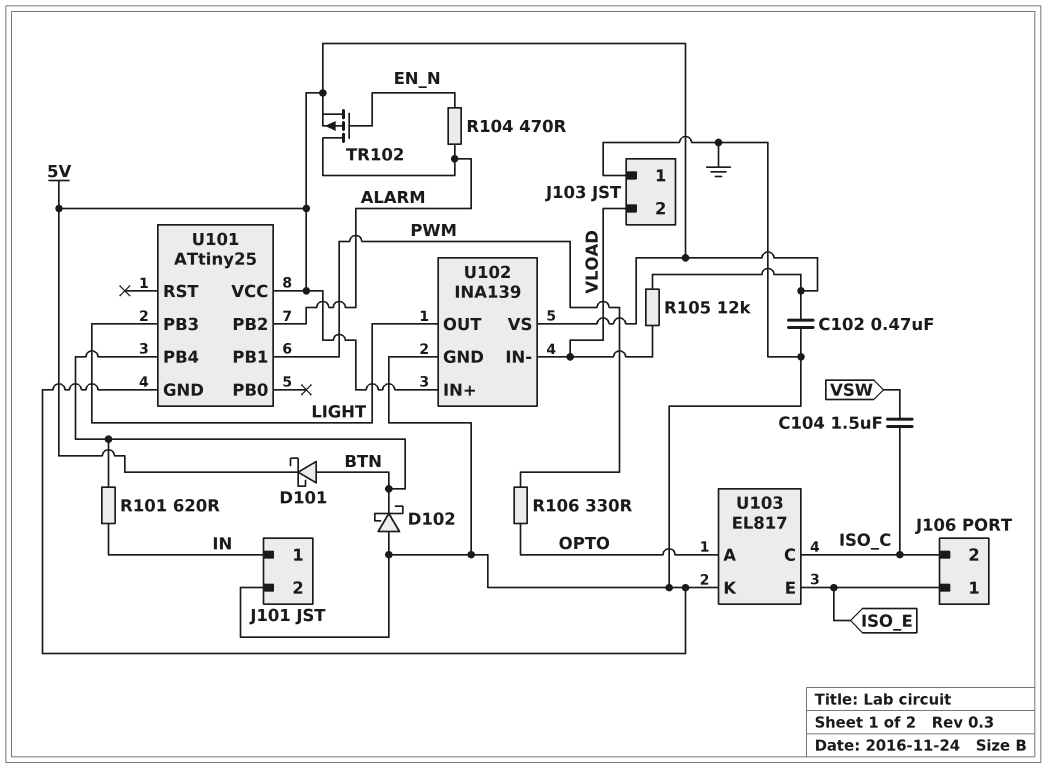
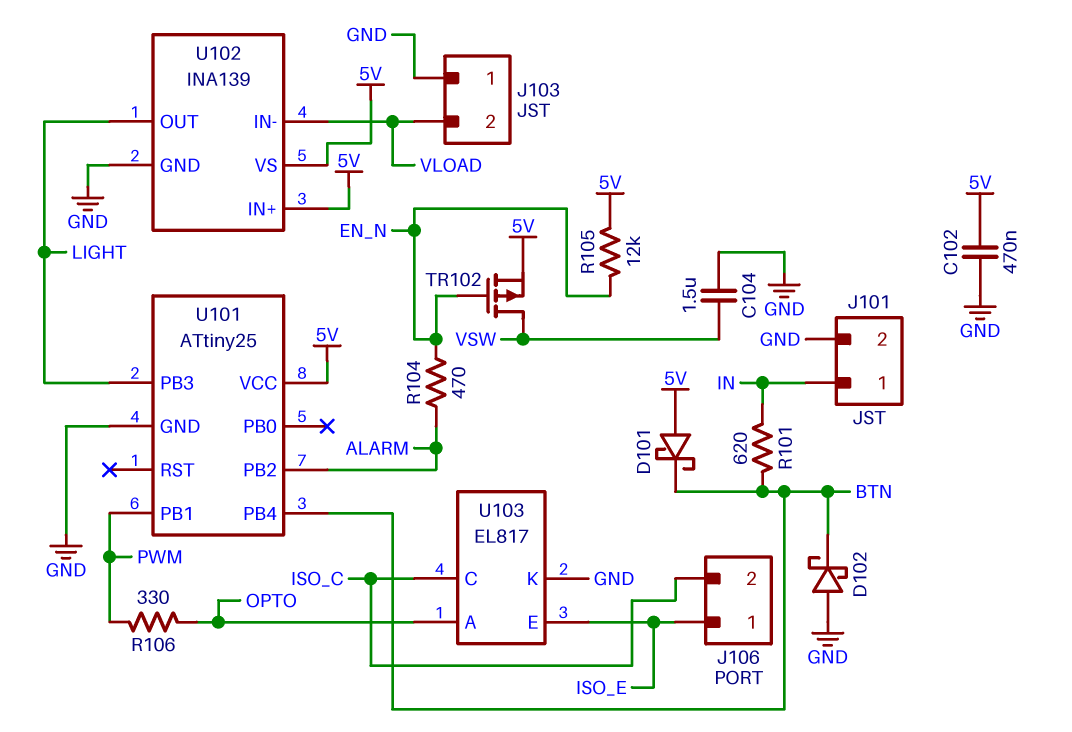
C104: 1.5uF (ISO_C, VSW) -> 1.5uF (GND, VSW)
D101: schottky (A BTN, K 5V) -> schottky (A 5V, K BTN)
R105: 12k (5V, VLOAD) -> 12k (5V, EN_N)
TR102: PMOS (G EN_N, D ALARM, S 5V) -> PMOS (G EN_N, D VSW, S 5V)

